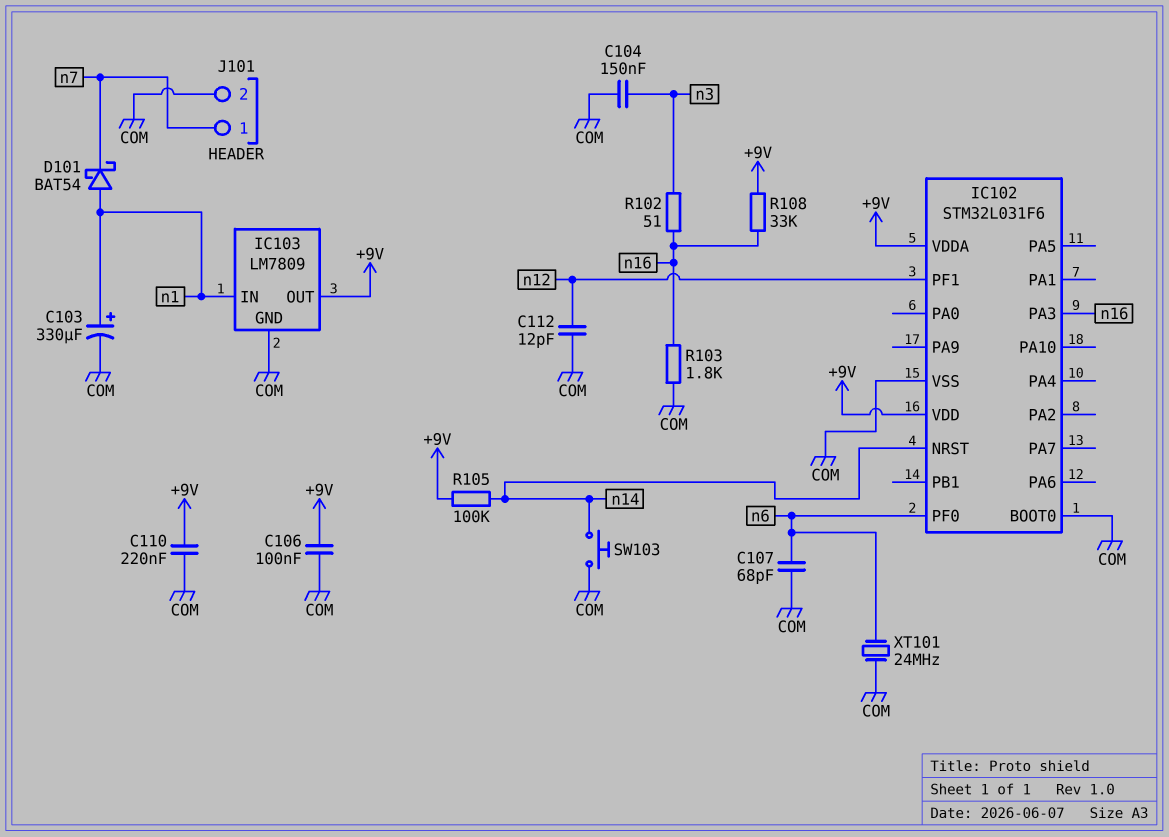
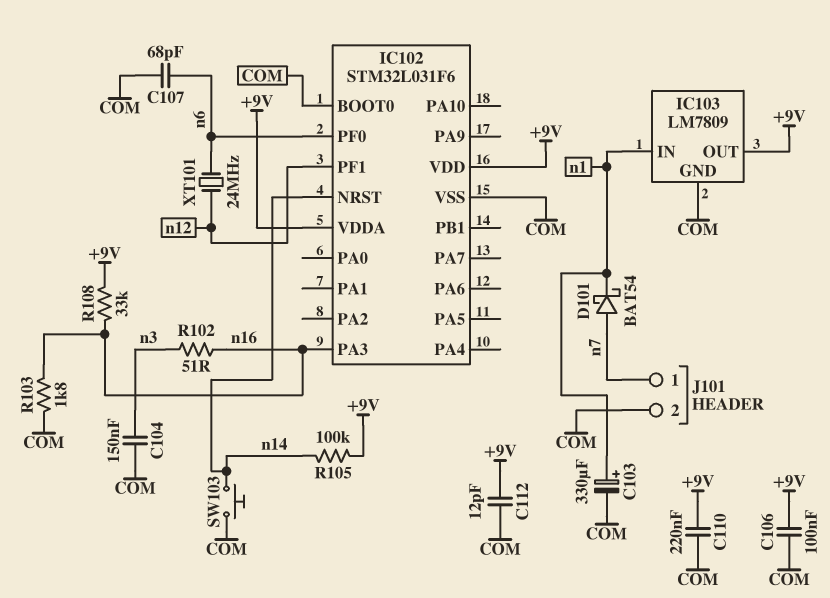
C112: 12pF (COM, n12) -> 12pF (+9V, COM)
D101: schottky BAT54 (A n1, K n7) -> schottky BAT54 (A n7, K n1)
XT101: 24MHz (COM, n6) -> 24MHz (n6, n12)

